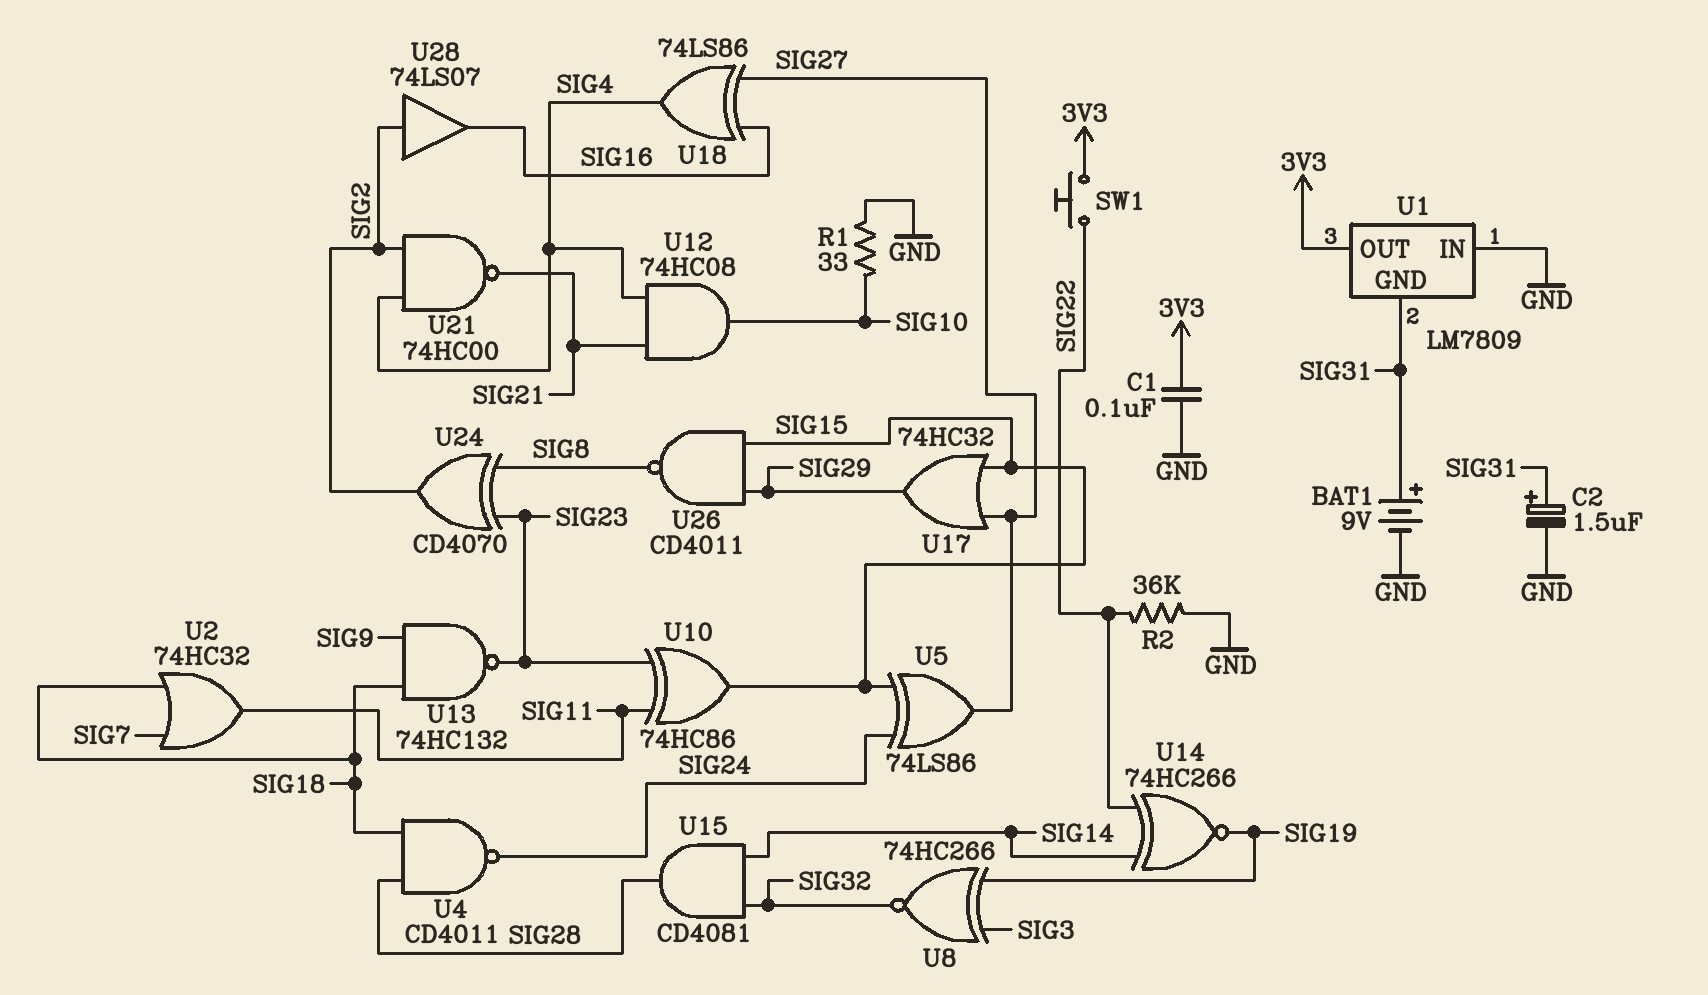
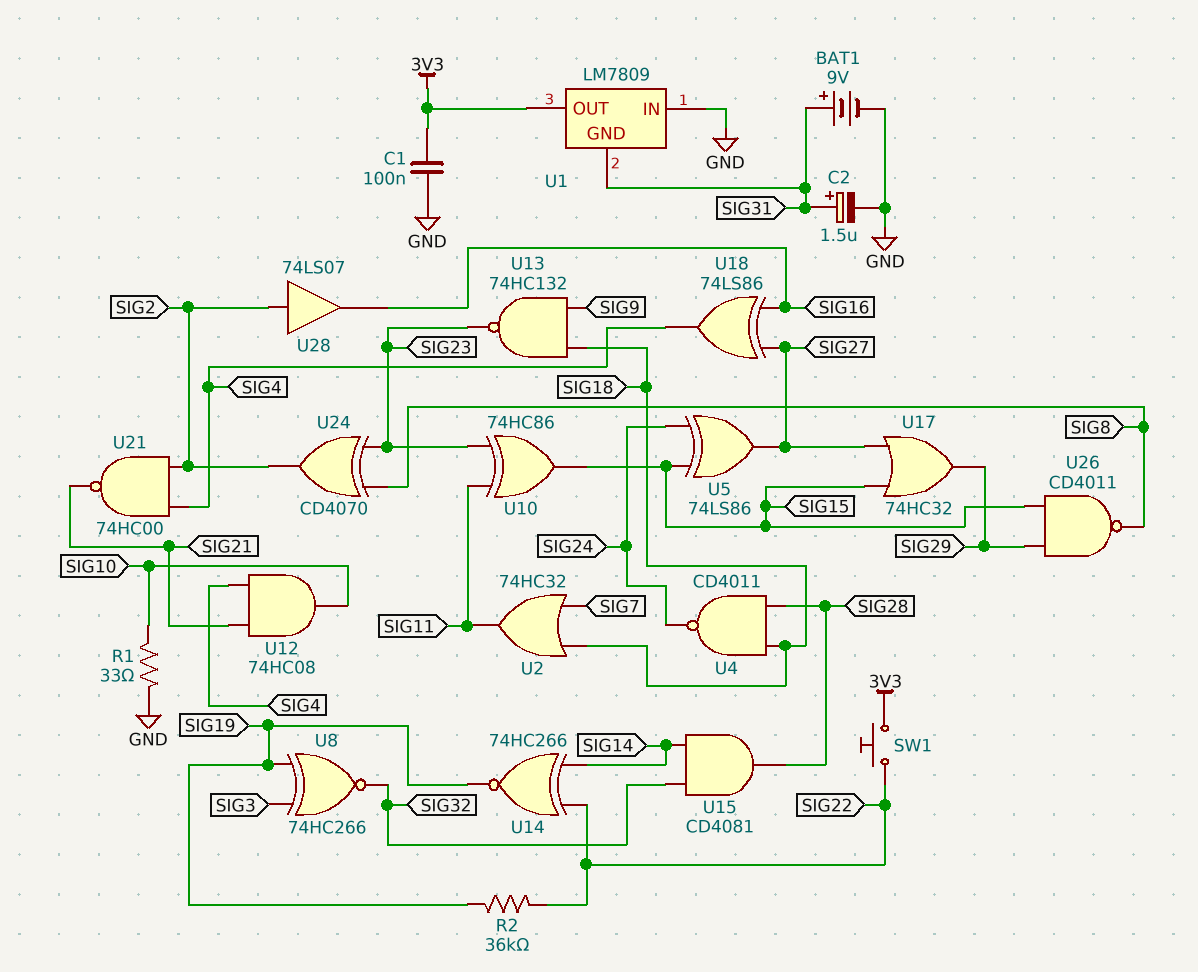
R2: 36k (GND, SIG22) -> 36k (SIG19, SIG22)

